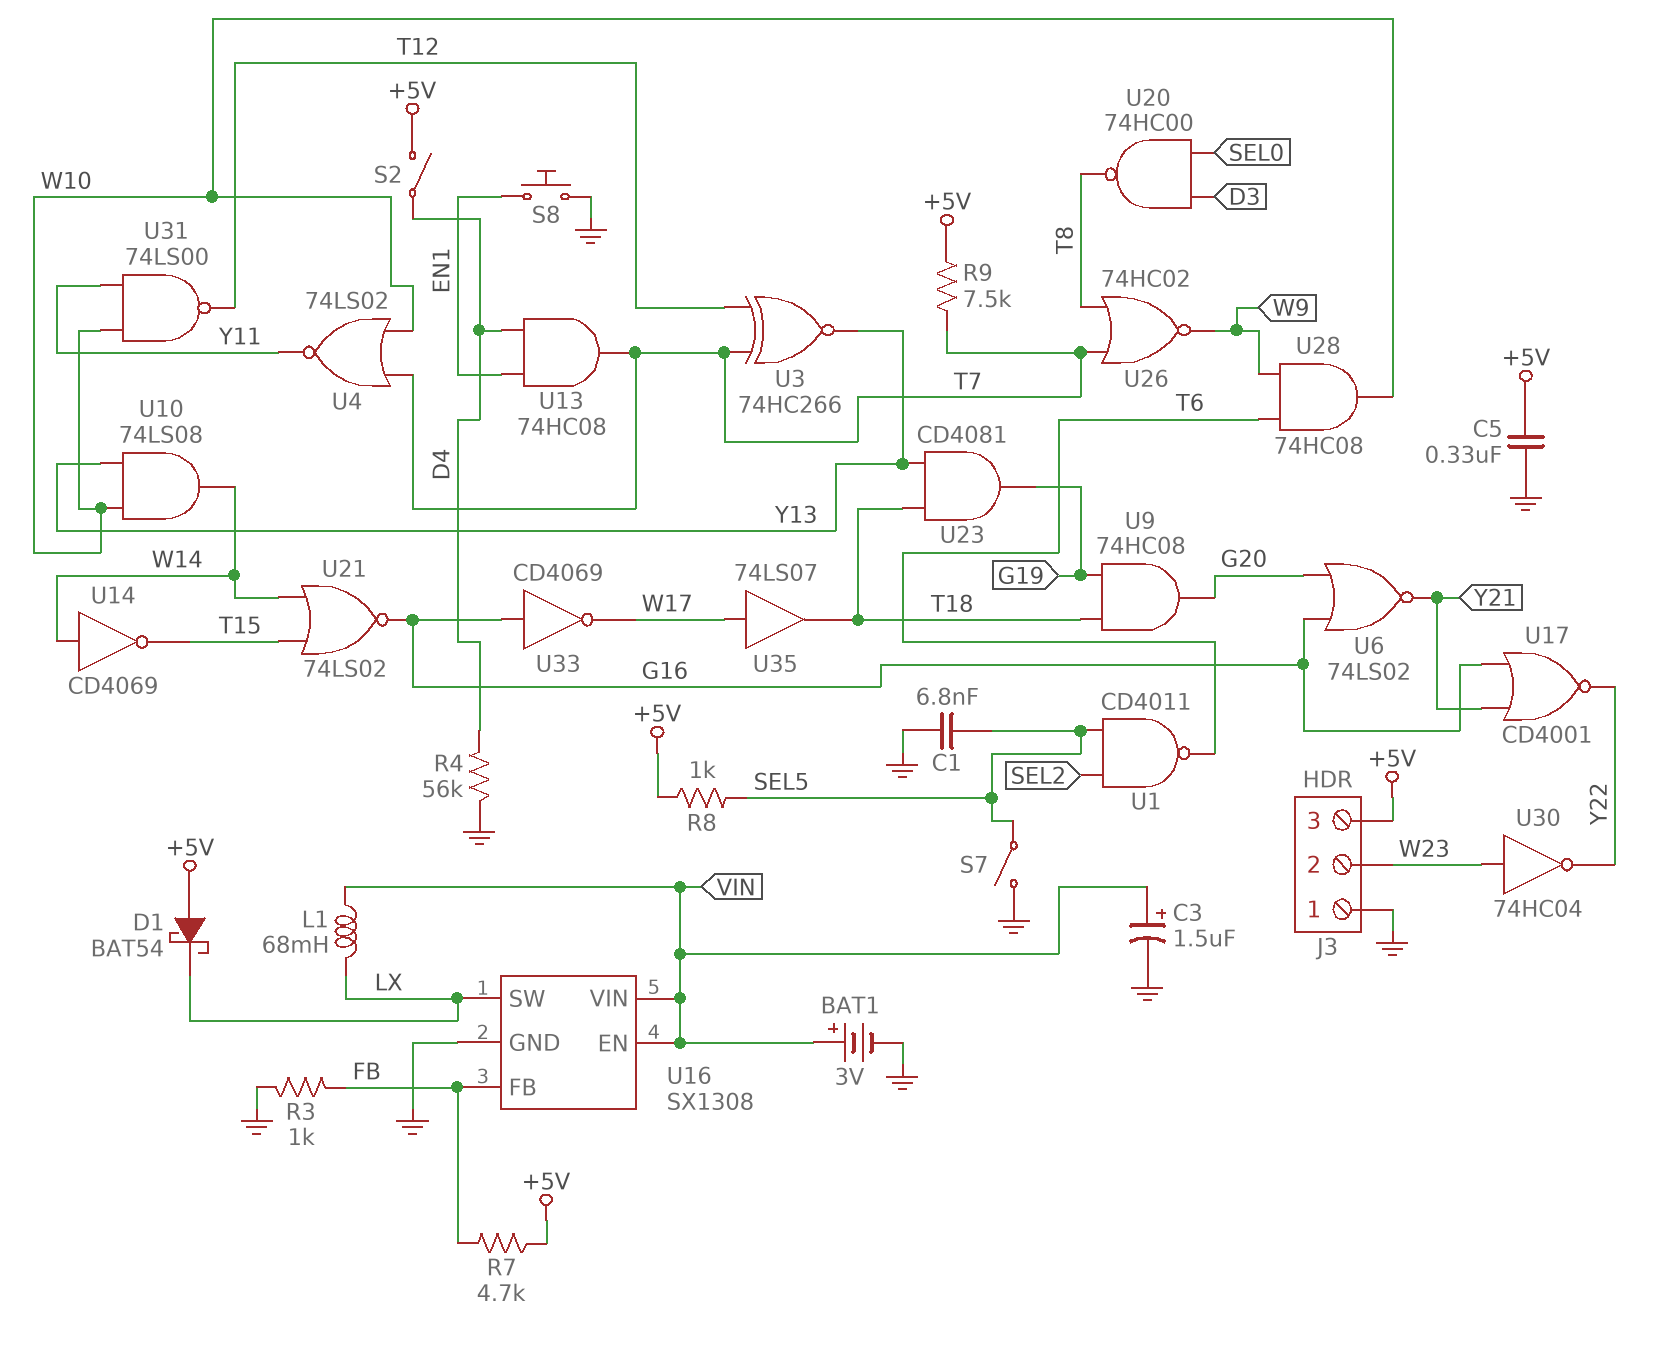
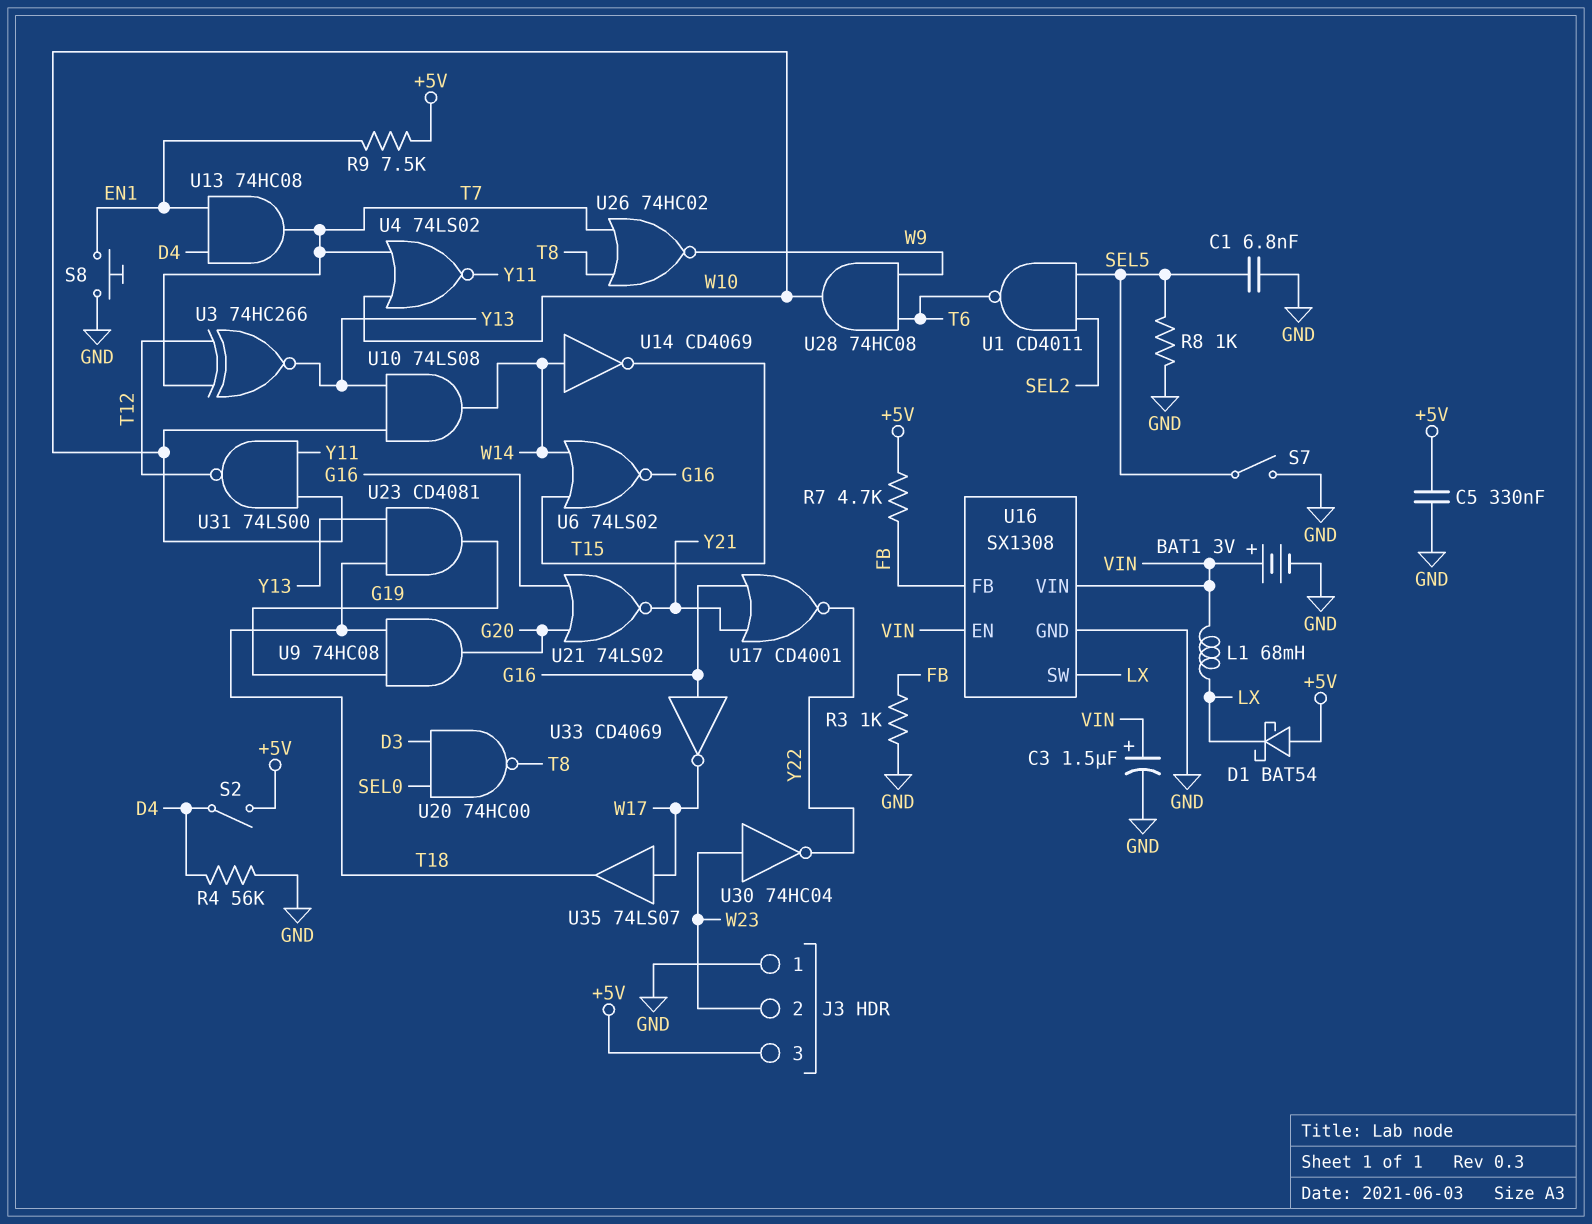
R8: 1k (+5V, SEL5) -> 1k (GND, SEL5)
R9: 7.5k (+5V, T7) -> 7.5k (+5V, EN1)
U6: NOR 74LS02 (in G16, in G20, out Y21) -> NOR 74LS02 (in T15, in W14, out G16)
U21: NOR 74LS02 (in T15, in W14, out G16) -> NOR 74LS02 (in G16, in G20, out Y21)

